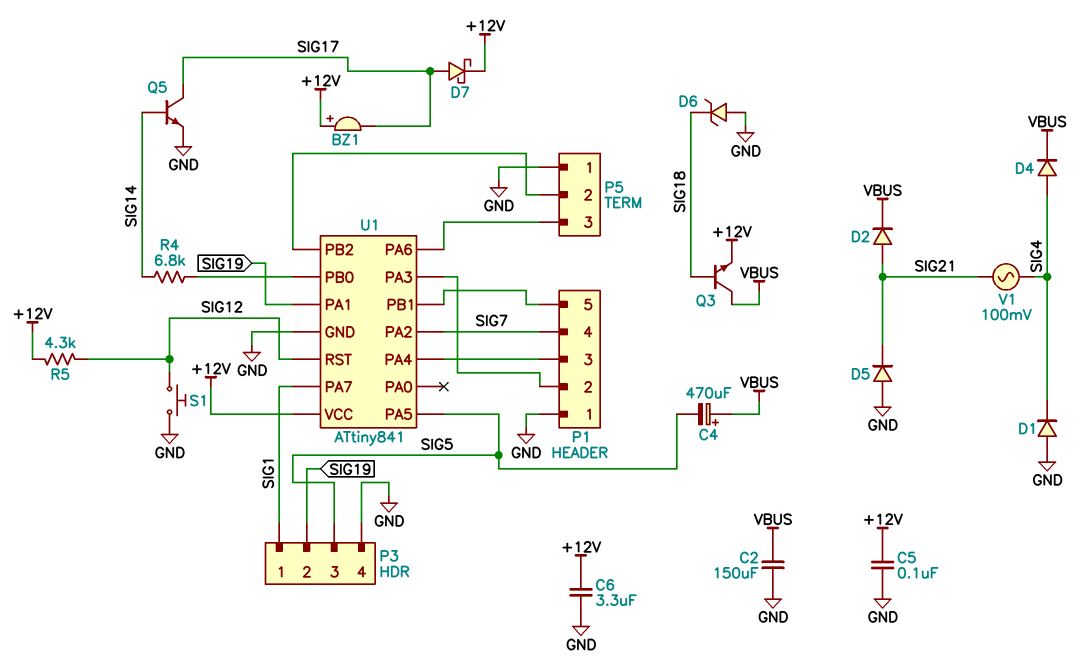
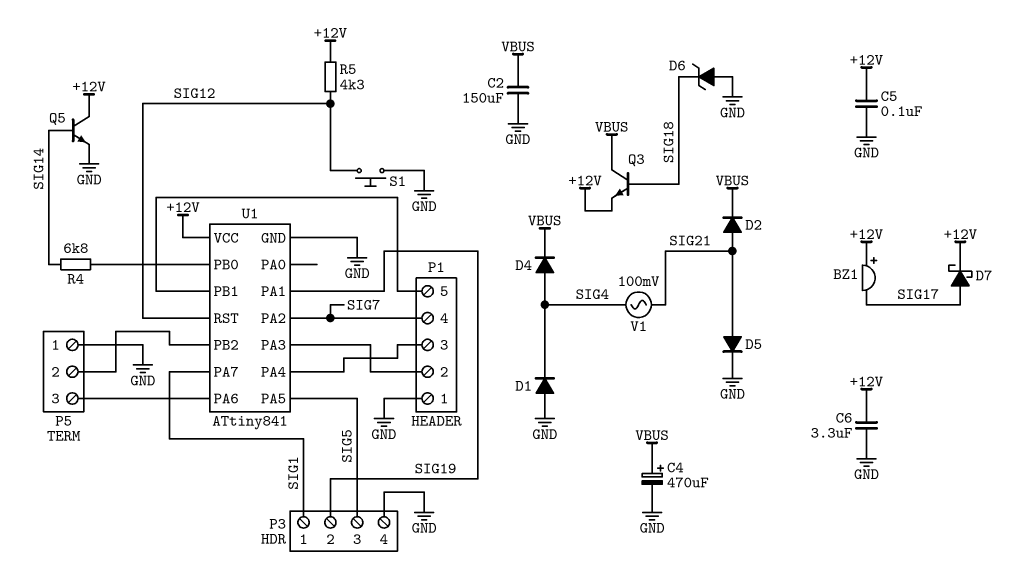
C4: 470uF (plus VBUS, minus SIG5) -> 470uF (plus VBUS, minus GND)
D5: diode (A GND, K SIG21) -> diode (A SIG21, K GND)
Q5: NPN (B SIG14, C SIG17, E GND) -> NPN (B SIG14, C +12V, E GND)

